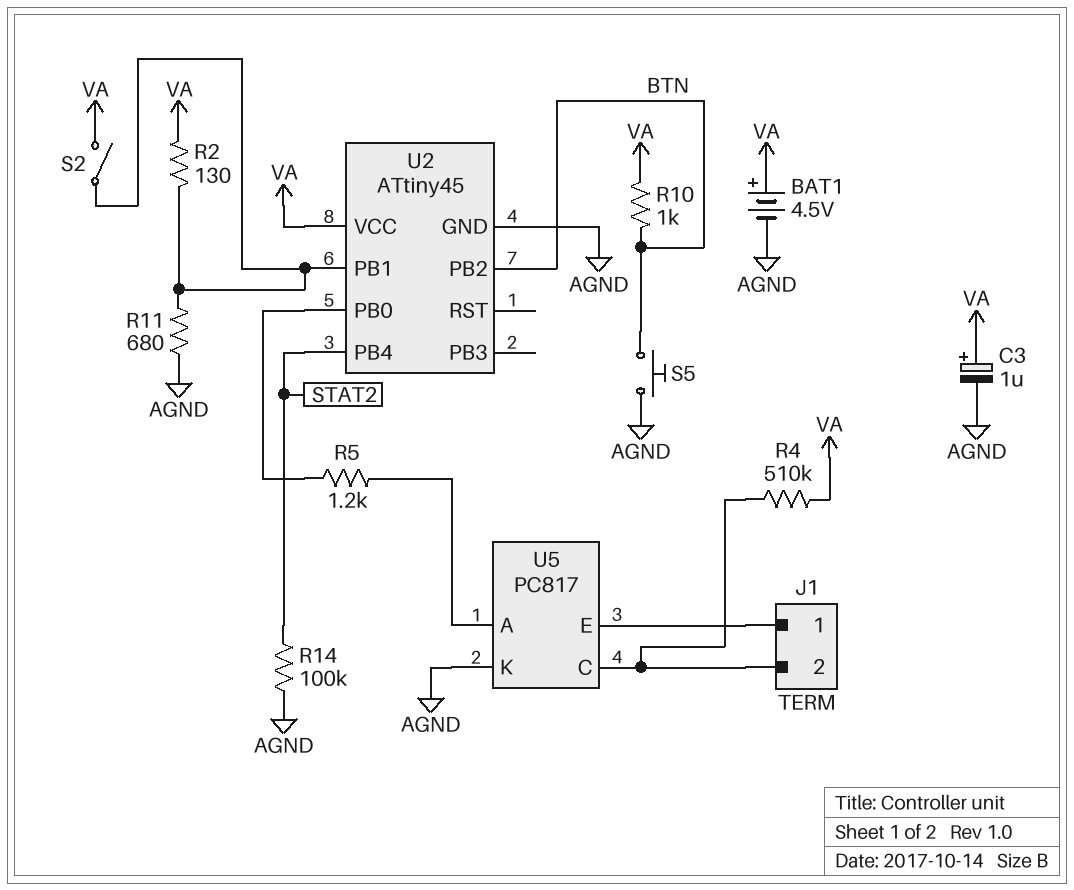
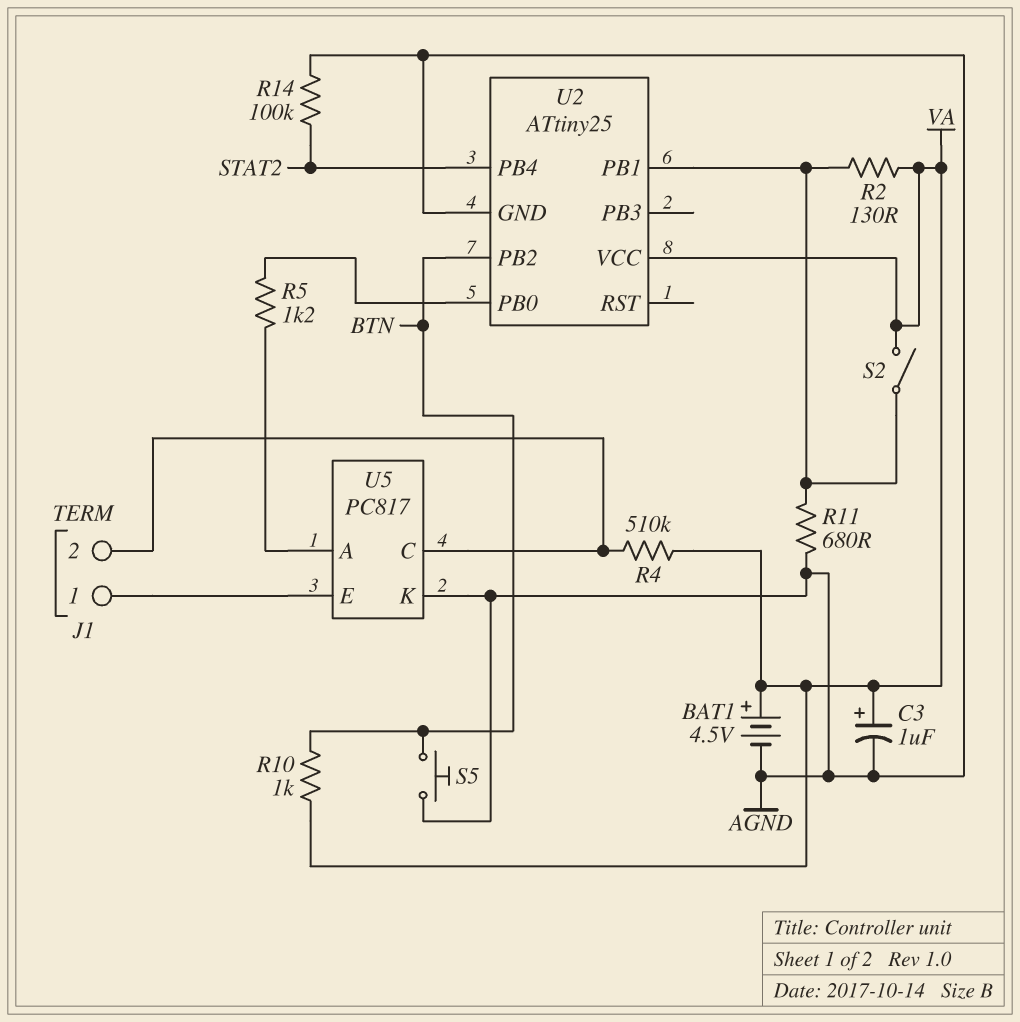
U2: ATtiny45 -> ATtiny25

